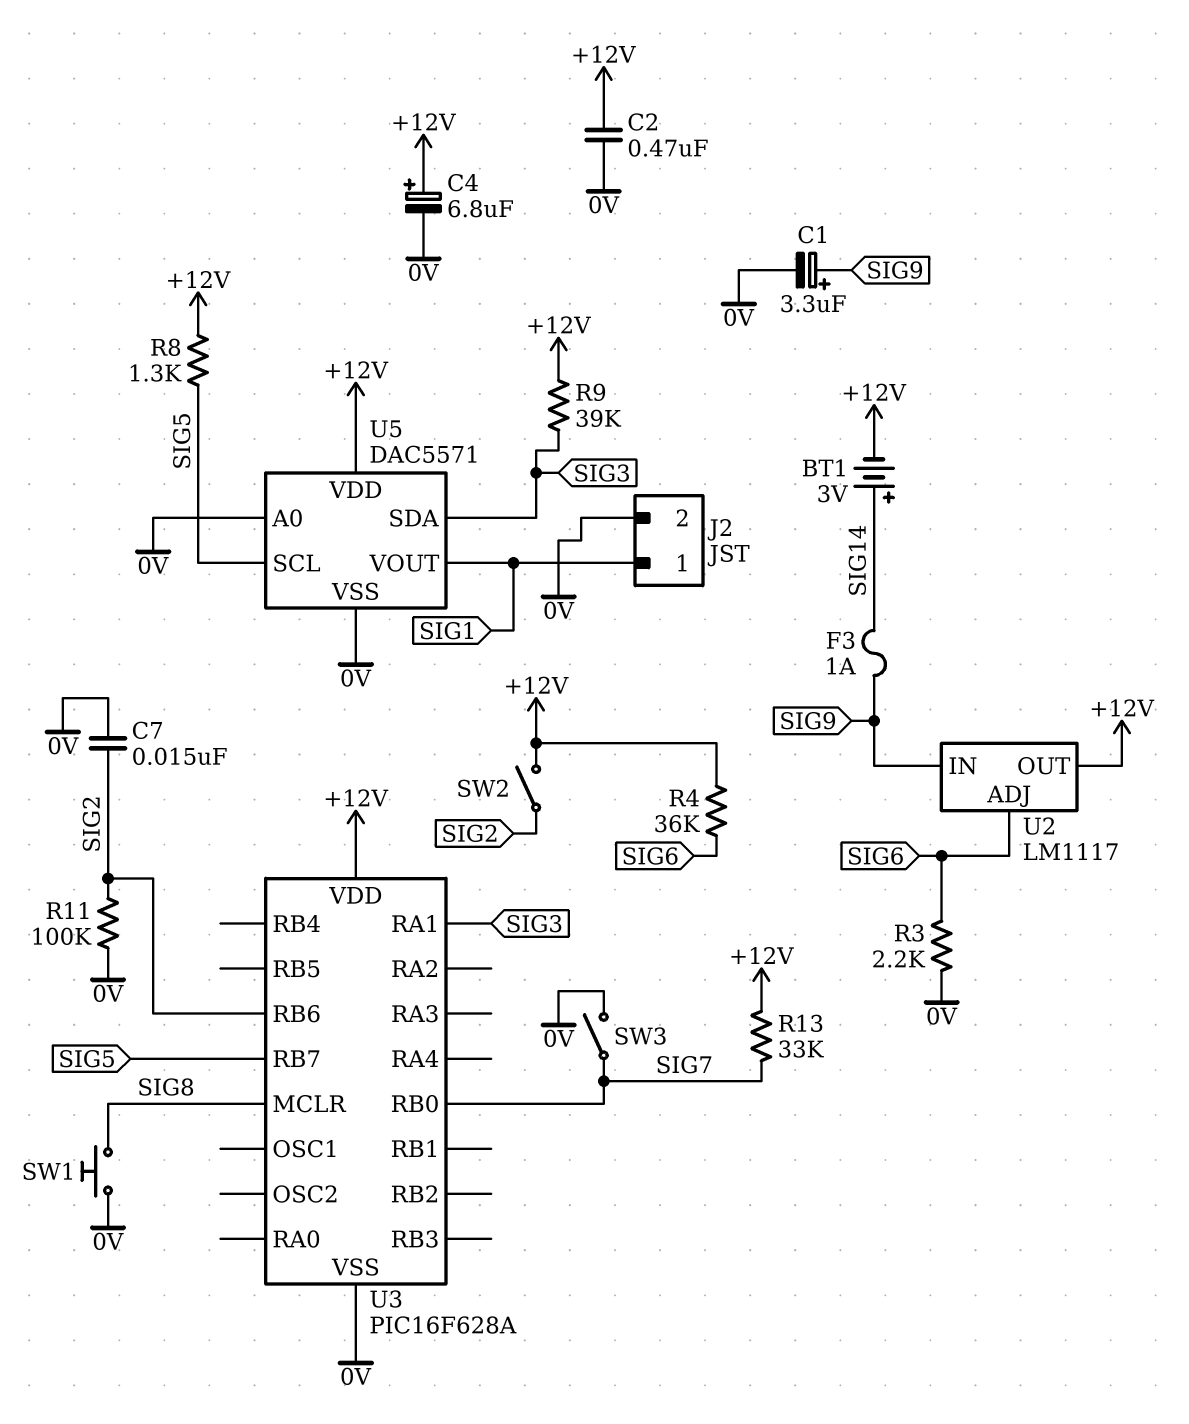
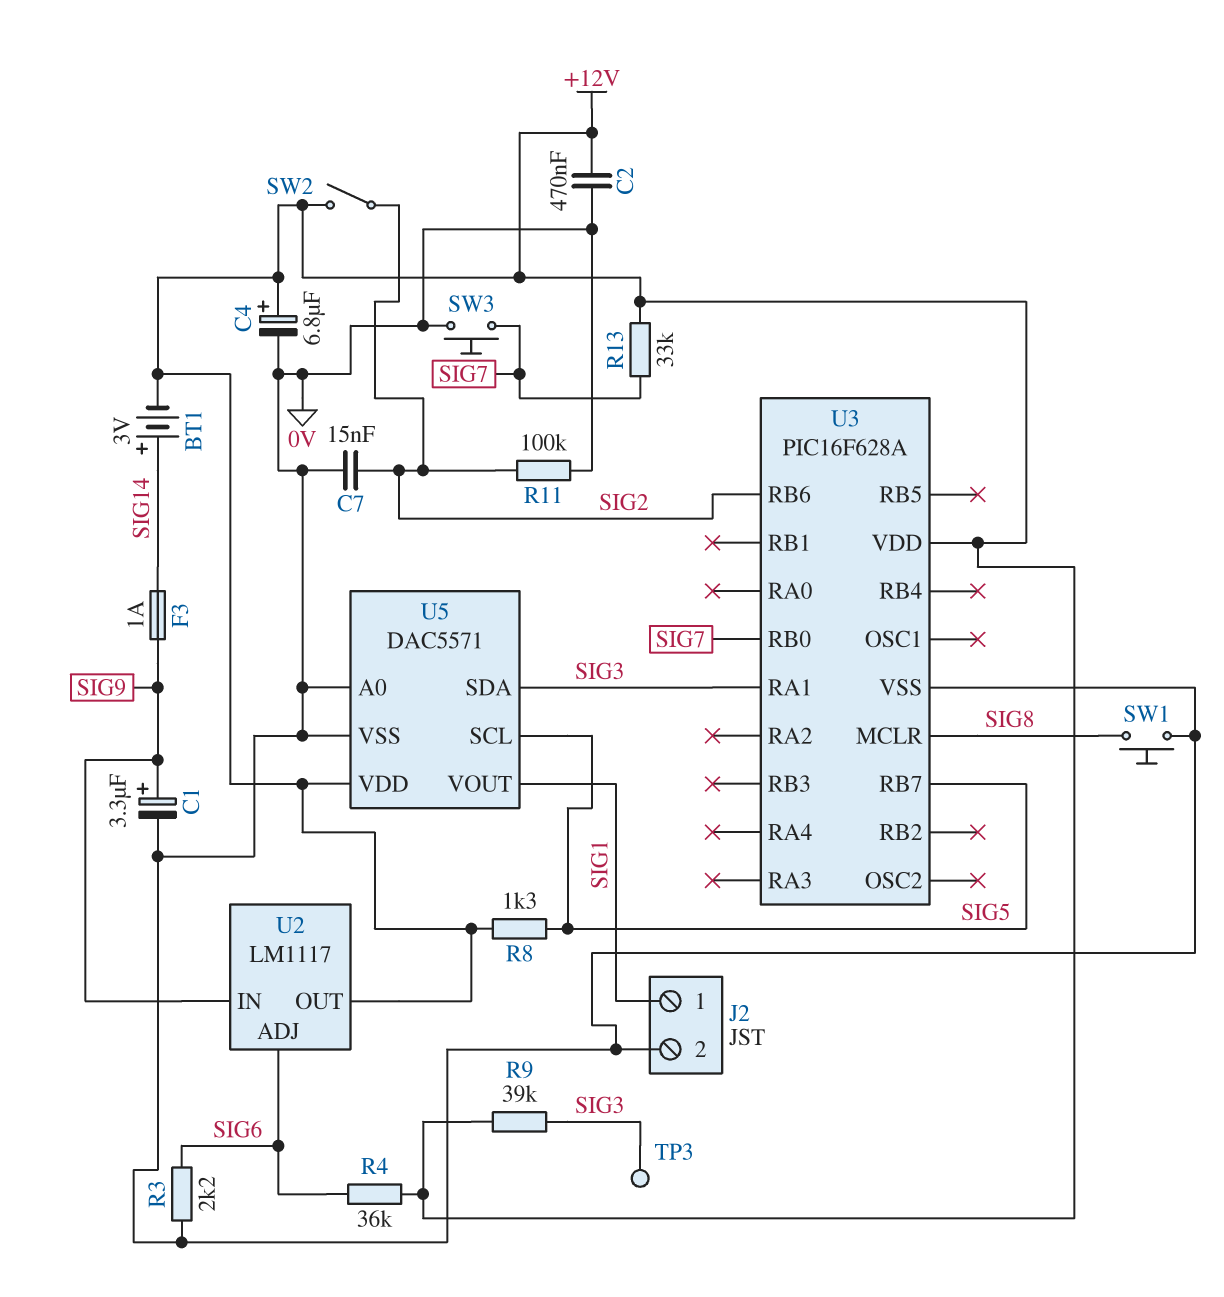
SW3: switch (0V, SIG7) -> button (0V, SIG7)
TP3: none -> test point (SIG3)

